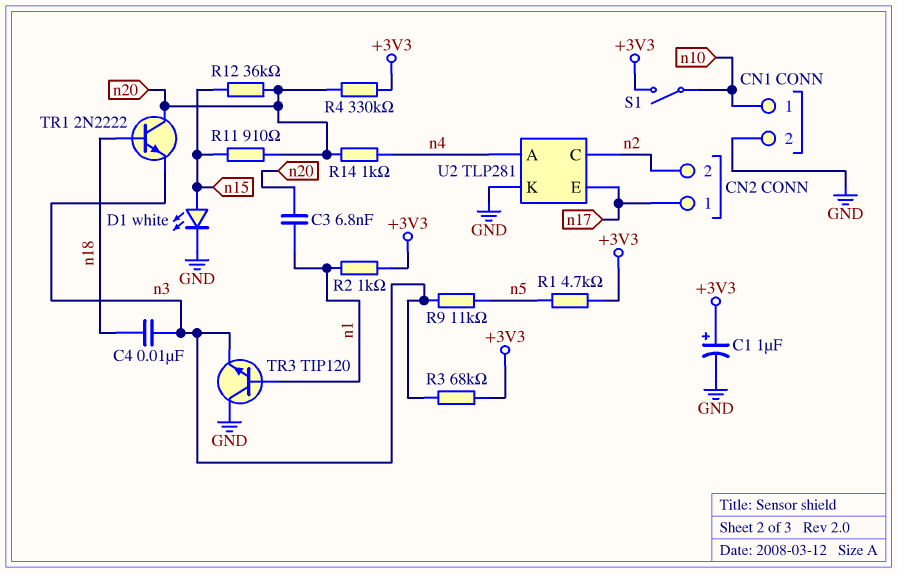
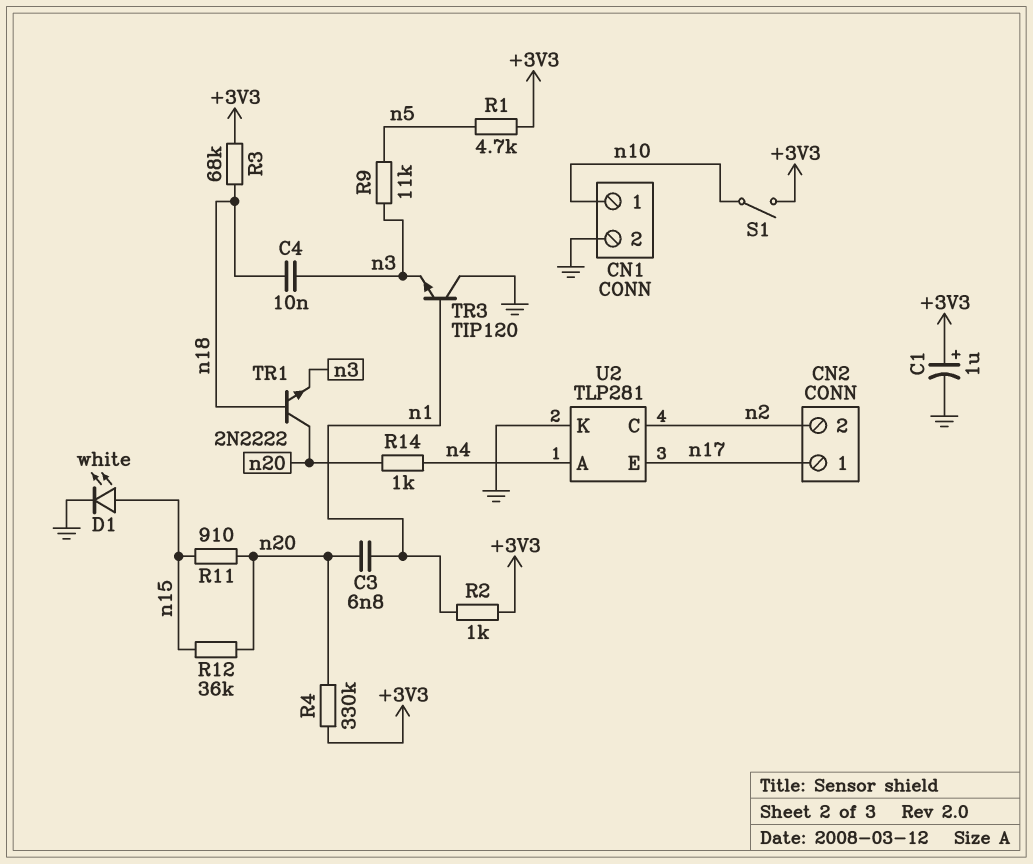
R3: 68k (+3V3, n3) -> 68k (+3V3, n18)

